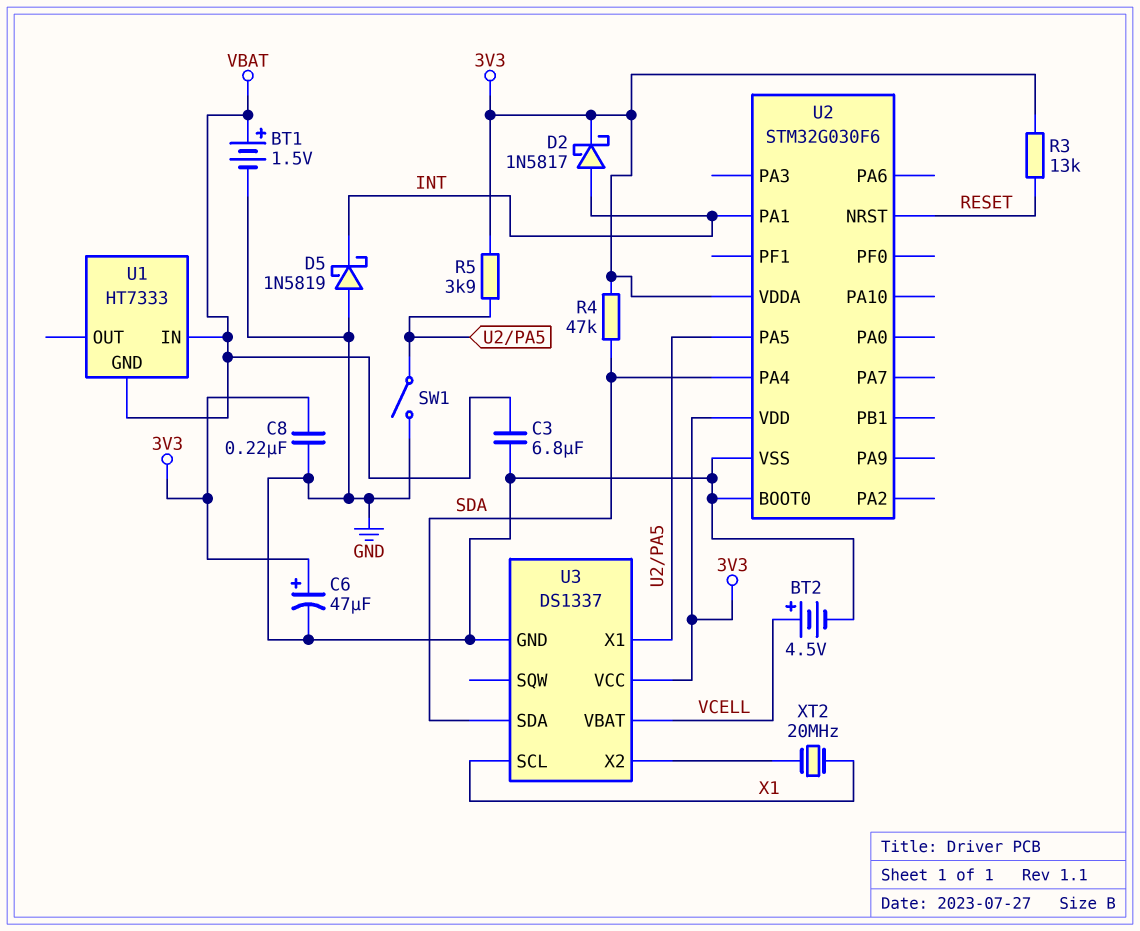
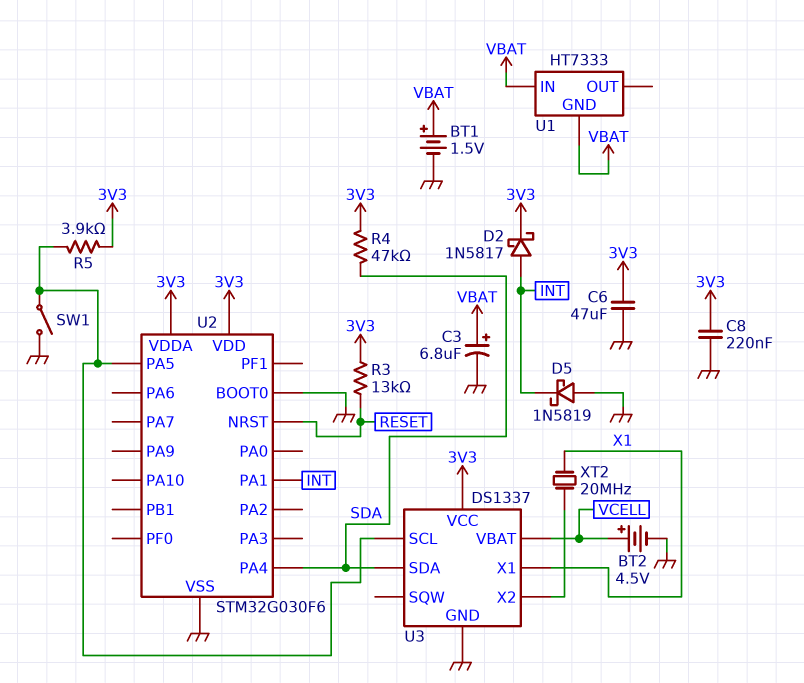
C3: 6.8uF (GND, VBAT) -> 6.8uF (plus VBAT, minus GND)
C6: 47uF (plus 3V3, minus GND) -> 47uF (3V3, GND)
U3 pin SCL: X1 -> U2/PA5
U3 pin X1: U2/PA5 -> X1

